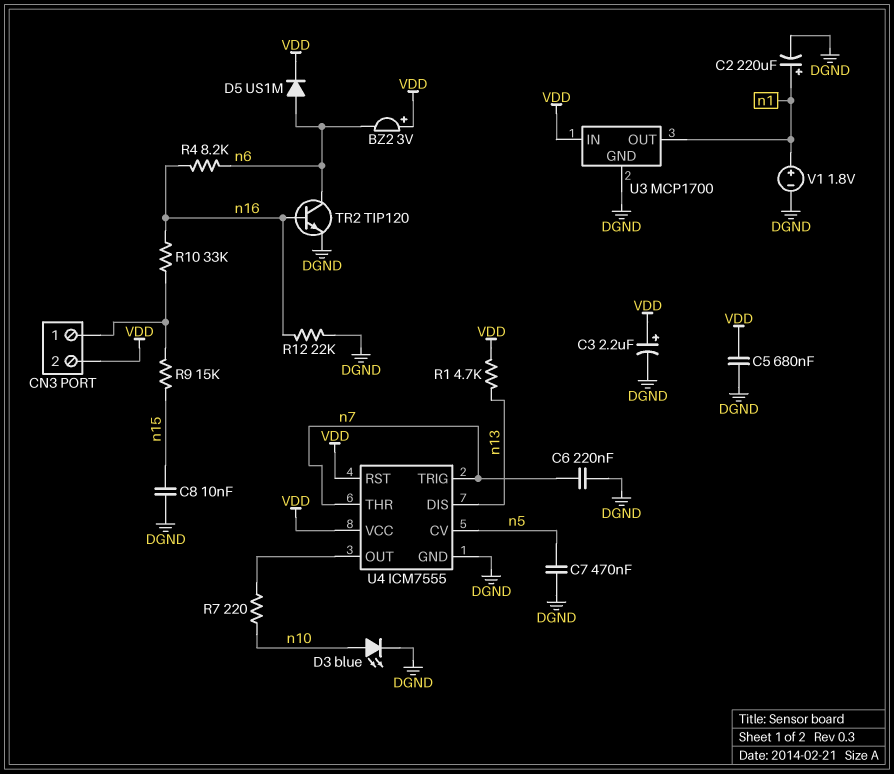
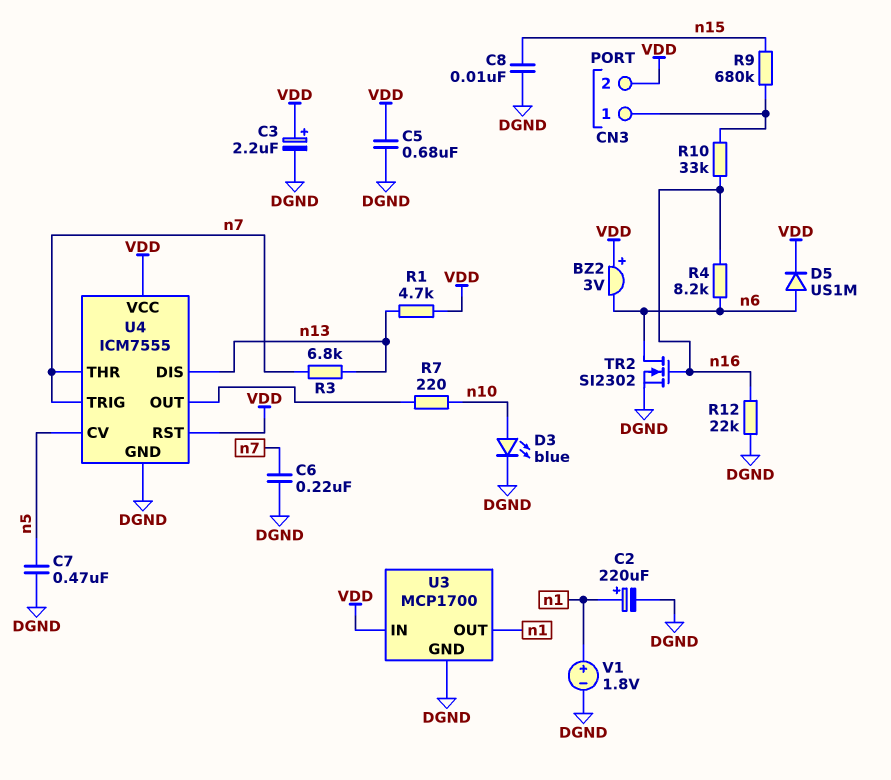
R3: none -> 6.8k (n7, n13)
R9: 15k (CN3/1, n15) -> 680k (CN3/1, n15)
TR2: NPN TIP120 (B n16, C n6, E DGND) -> NMOS SI2302 (G n16, D n6, S DGND)

